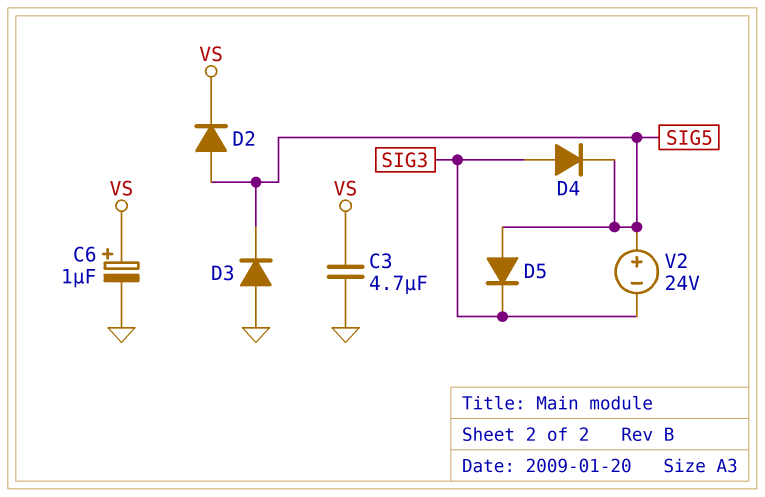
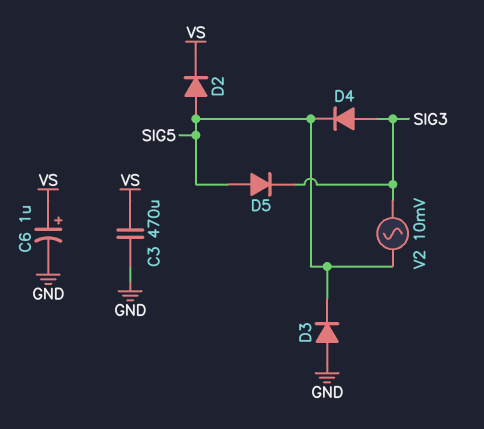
C3: 4.7uF (GND, VS) -> 470uF (GND, VS)
V2: 24V (plus SIG5, minus SIG3) -> AC 10mV (SIG3, SIG5)

